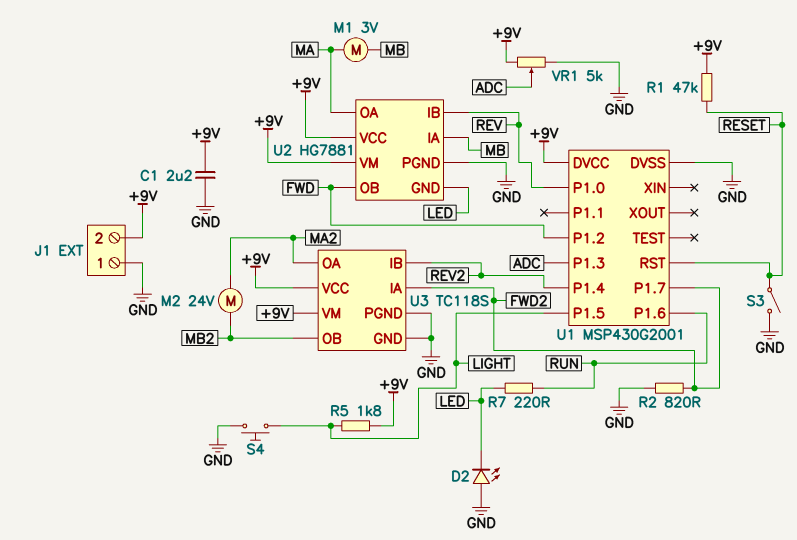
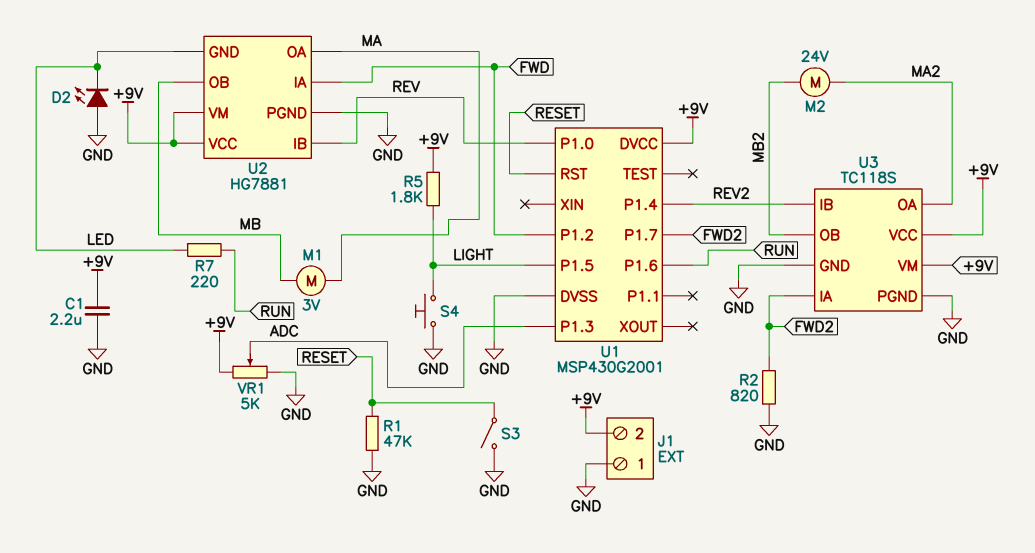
R1: 47k (+9V, RESET) -> 47k (GND, RESET)
U2 pin IA: MB -> FWD
U2 pin OB: FWD -> MB

